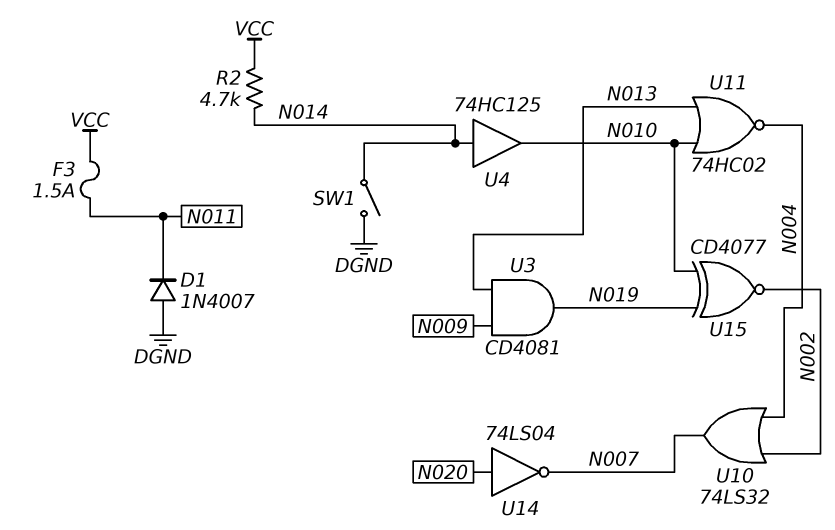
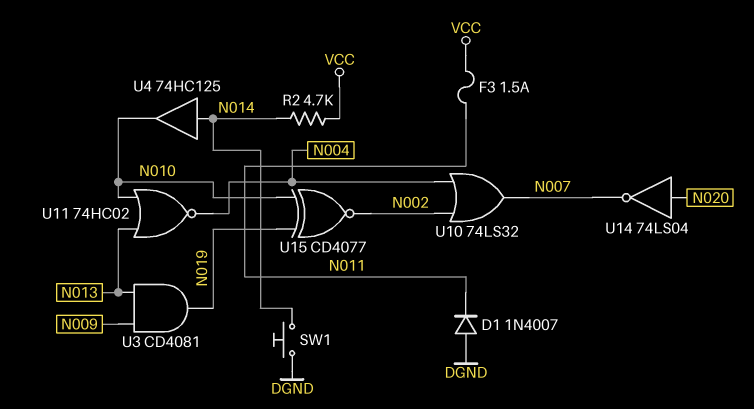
SW1: switch (DGND, N014) -> button (DGND, N014)

